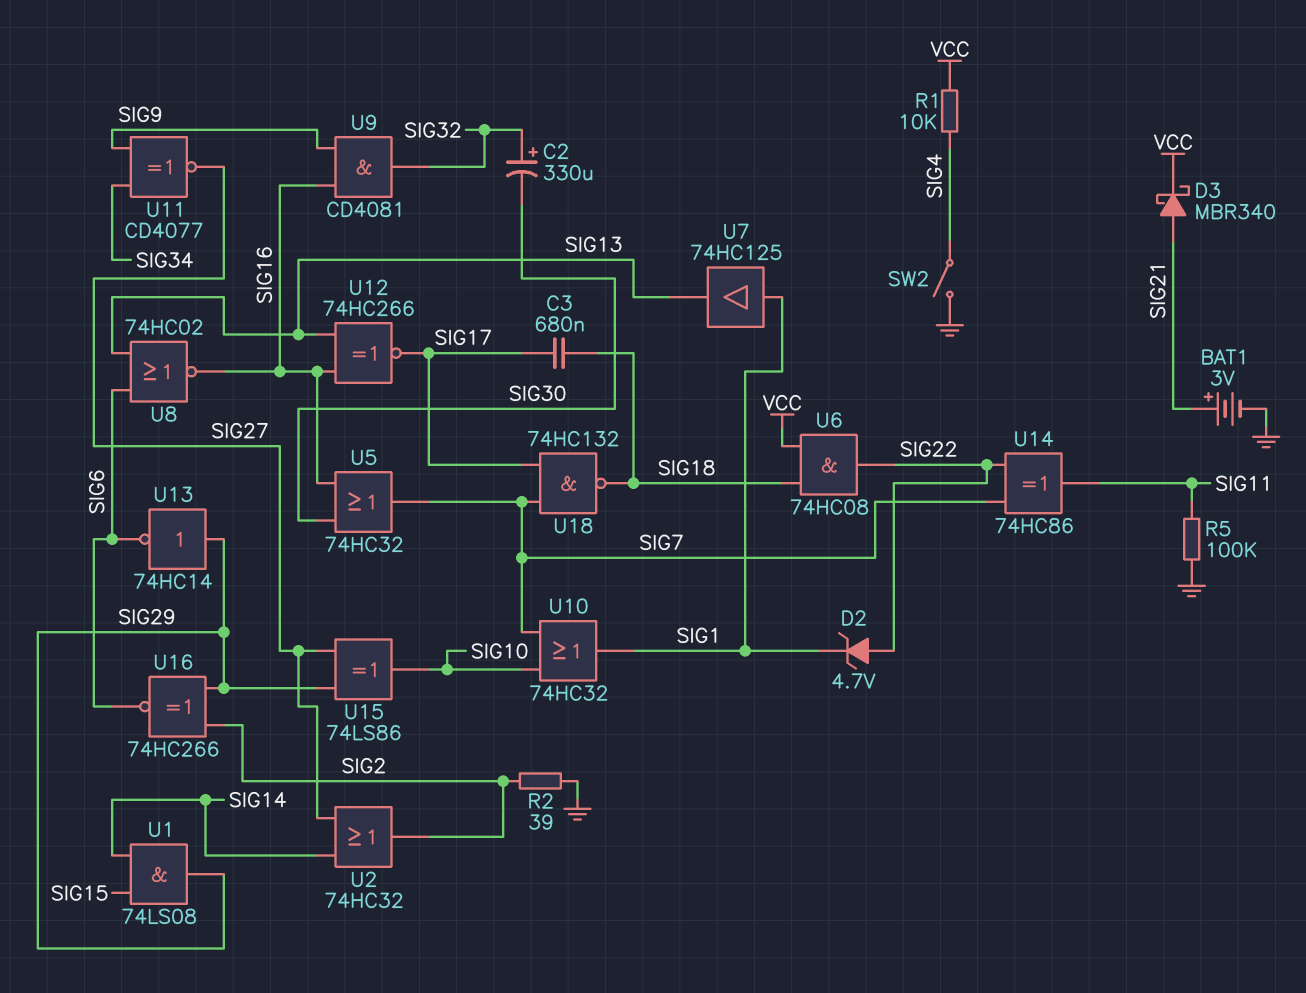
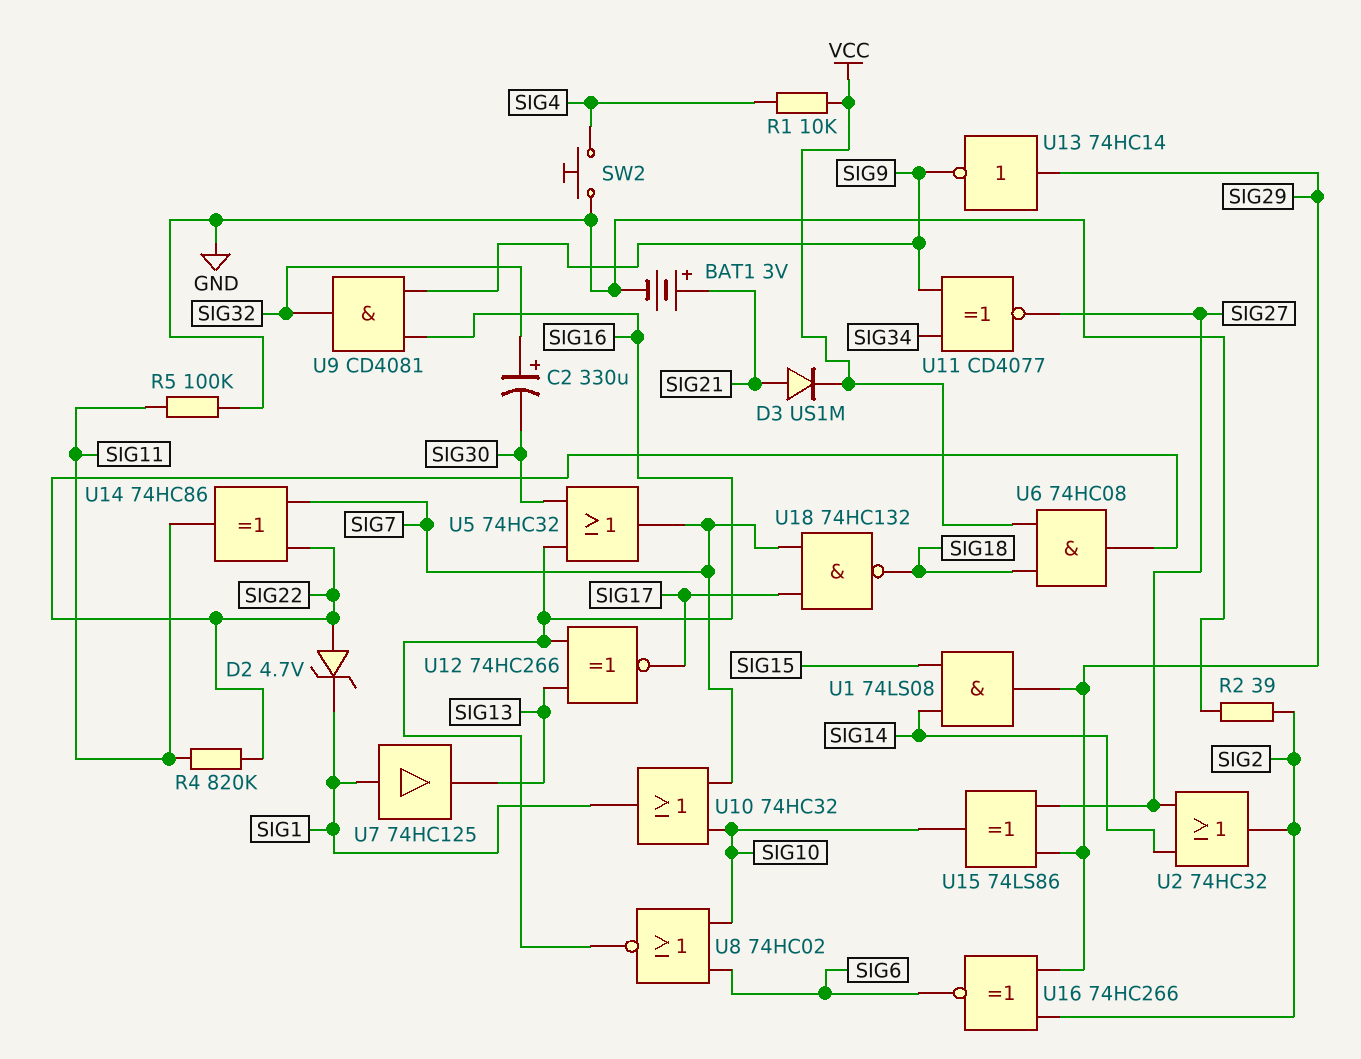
C3: 680nF (SIG17, SIG18) -> none
D3: schottky MBR340 (A SIG21, K VCC) -> diode US1M (A SIG21, K VCC)
R4: none -> 820k (SIG11, SIG22)
SW2: switch (GND, SIG4) -> button (GND, SIG4)
U8: NOR 74HC02 (in SIG6, in SIG13, out SIG16) -> NOR 74HC02 (in SIG6, in SIG10, out SIG16)
U13: NOT 74HC14 (in SIG29, out SIG6) -> NOT 74HC14 (in SIG29, out SIG9)

